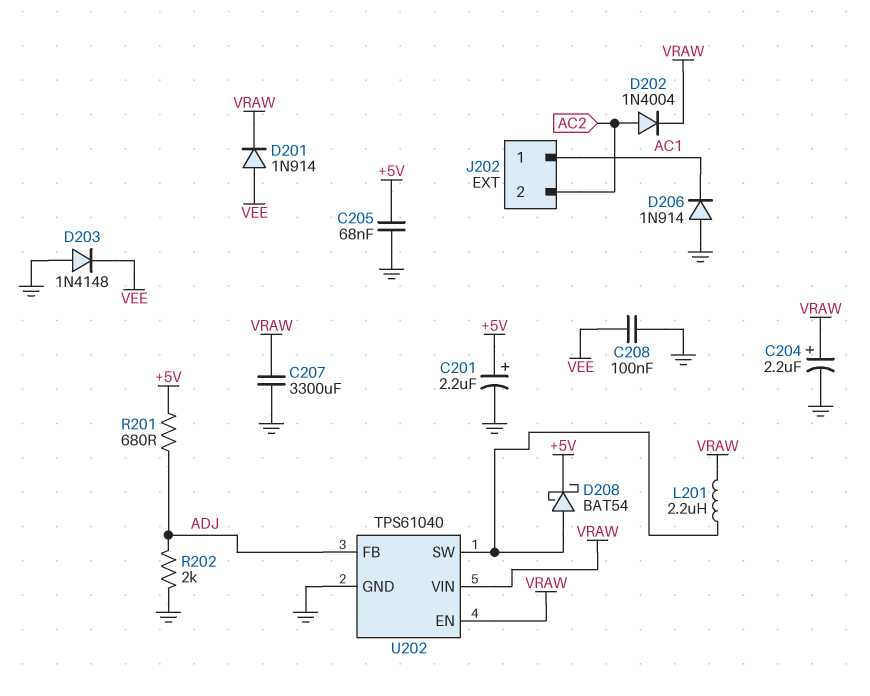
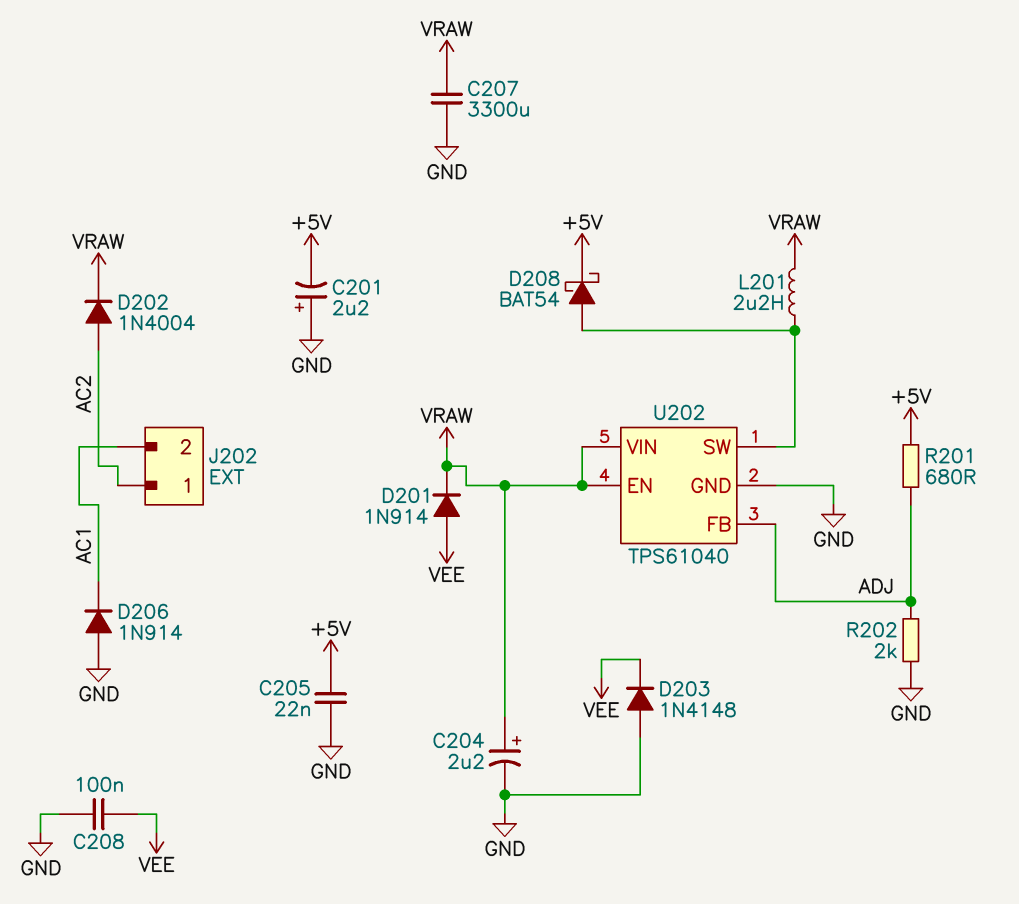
C201: 2.2uF (plus +5V, minus GND) -> 2.2uF (plus GND, minus +5V)
C205: 68nF (+5V, GND) -> 22nF (+5V, GND)
J202 pin 1: AC1 -> AC2
J202 pin 2: AC2 -> AC1

